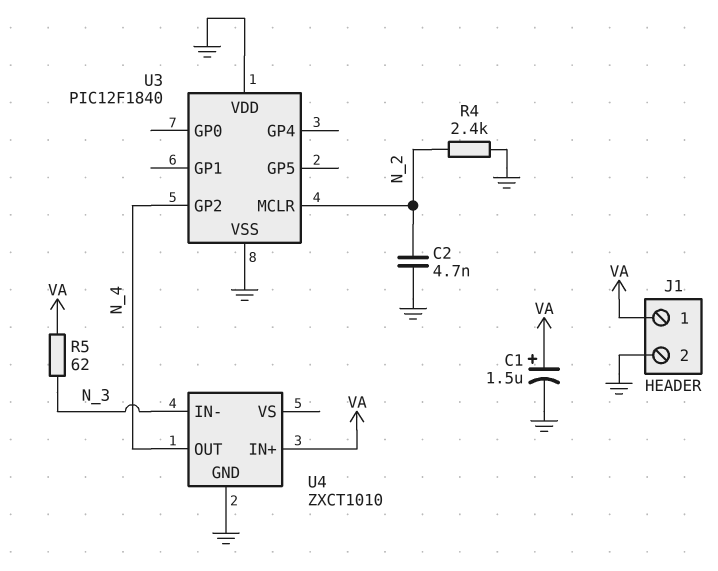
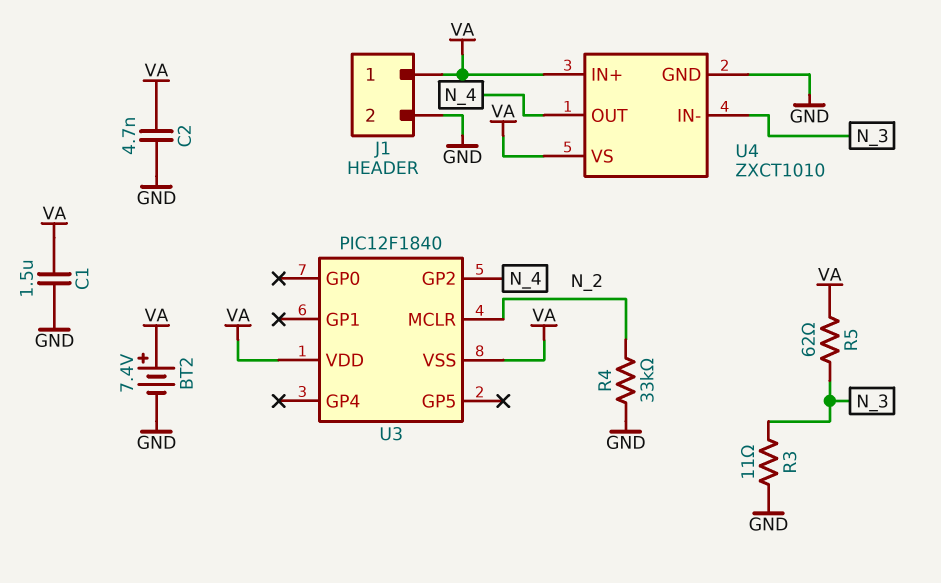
BT2: none -> 7.4V (plus VA, minus GND)
C1: 1.5uF (plus VA, minus GND) -> 1.5uF (GND, VA)
C2: 4.7nF (GND, N_2) -> 4.7nF (GND, VA)
R3: none -> 11 (GND, N_3)
R4: 2.4k (GND, N_2) -> 33k (GND, N_2)
U3 pin VDD: GND -> VA
U3 pin VSS: GND -> VA
U4 pin VS: none -> VA

